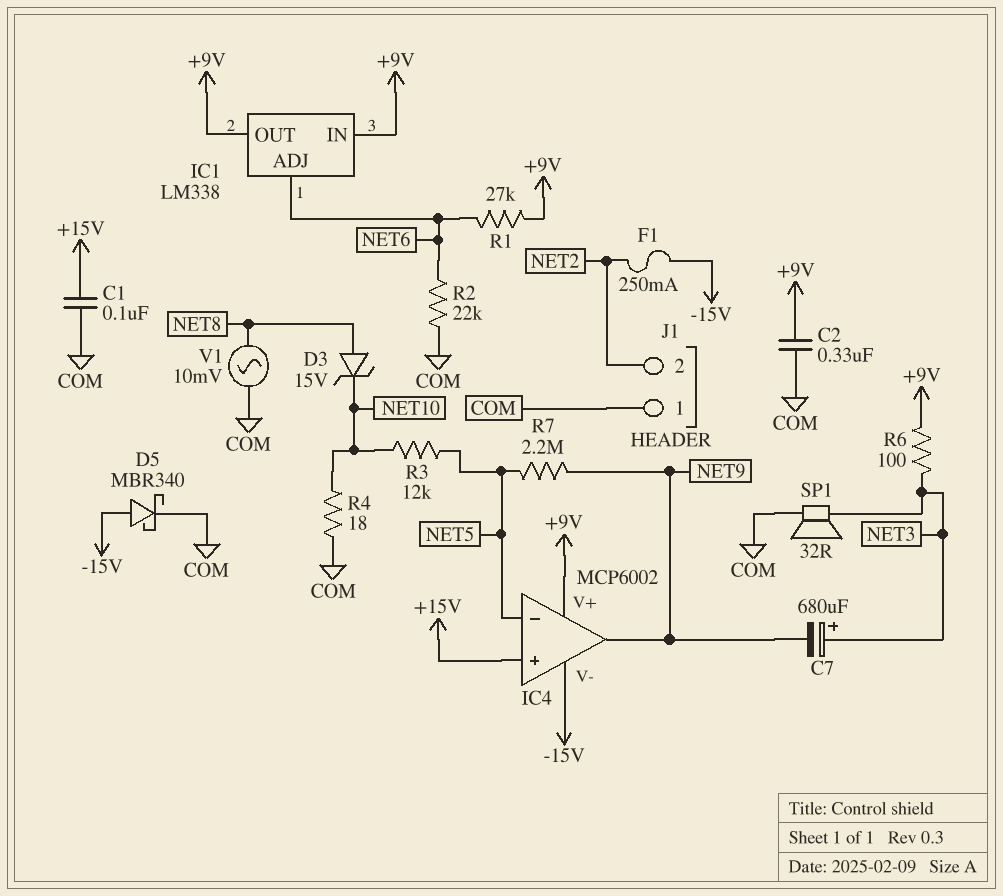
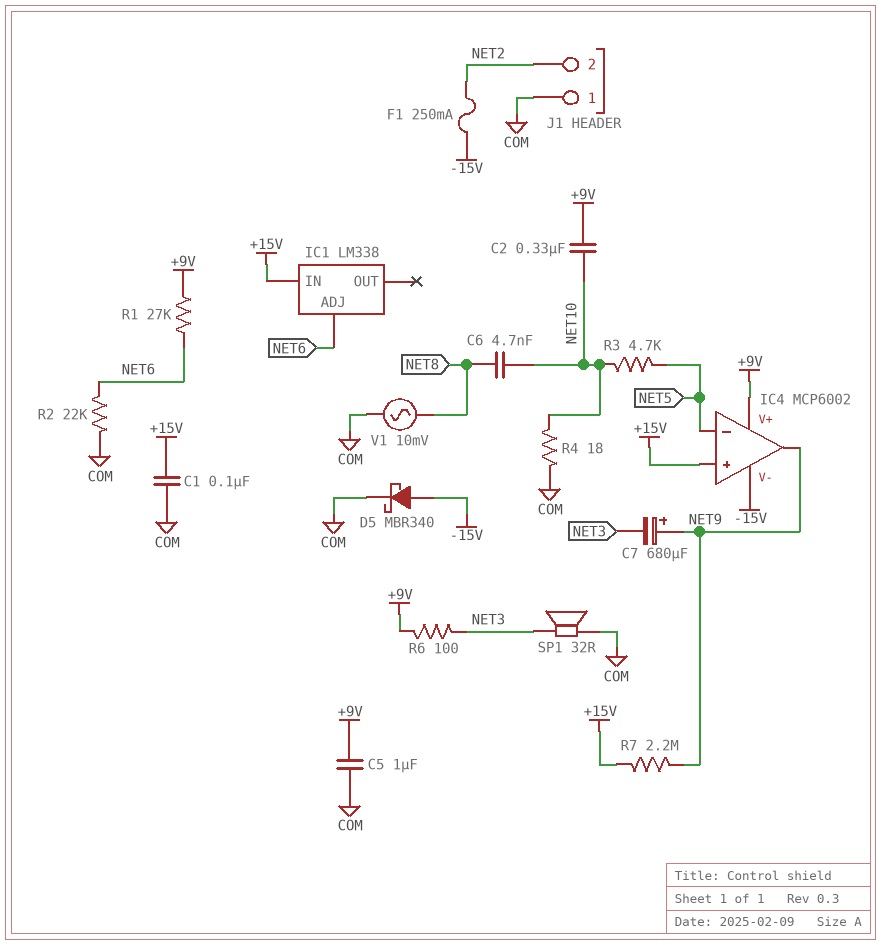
C2: 330nF (+9V, COM) -> 330nF (+9V, NET10)
C5: none -> 1uF (+9V, COM)
C6: none -> 4.7nF (NET8, NET10)
C7: 680uF (plus NET3, minus NET9) -> 680uF (plus NET9, minus NET3)
D3: zener 15V (A NET8, K NET10) -> none
IC1 pin IN: +9V -> +15V
IC1 pin OUT: +9V -> none
R3: 12k (NET5, NET10) -> 4.7k (NET5, NET10)
R7: 2.2M (NET5, NET9) -> 2.2M (+15V, NET9)

